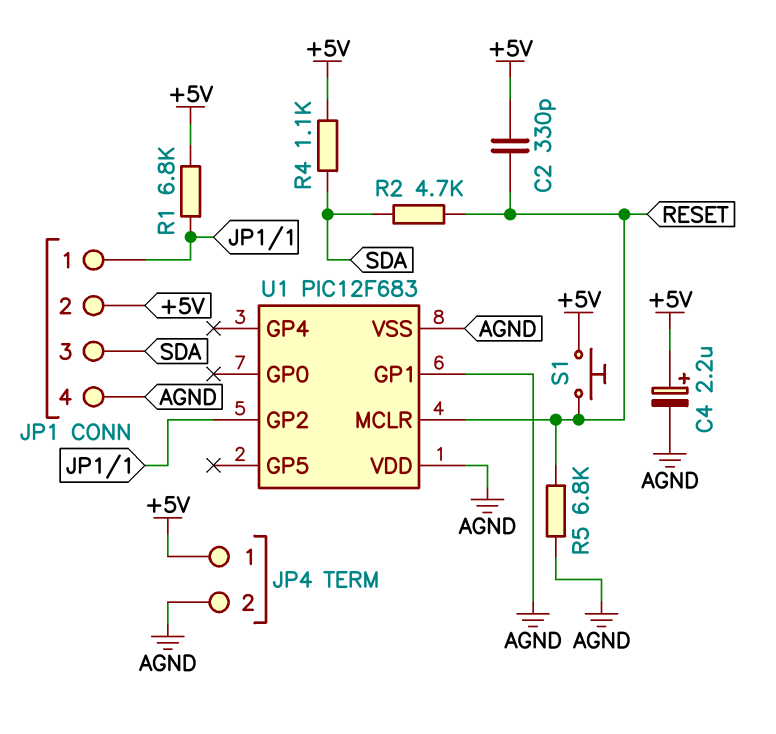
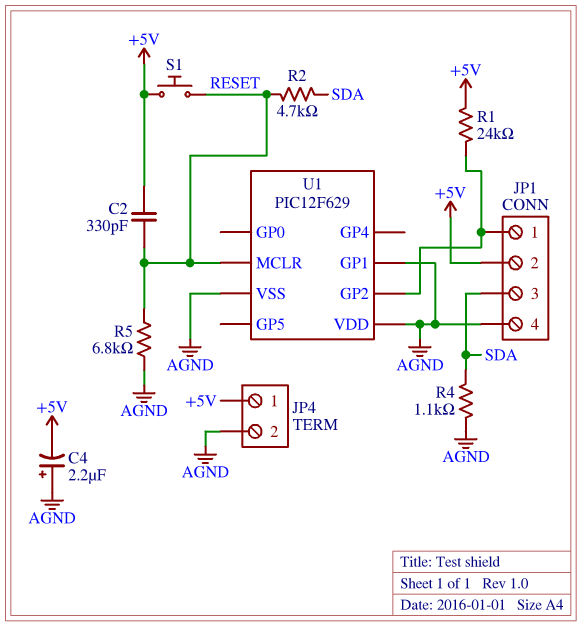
C4: 2.2uF (plus +5V, minus AGND) -> 2.2uF (plus AGND, minus +5V)
R1: 6.8k (+5V, JP1/1) -> 24k (+5V, JP1/1)
R4: 1.1k (+5V, SDA) -> 1.1k (AGND, SDA)
U1: PIC12F683 -> PIC12F629

